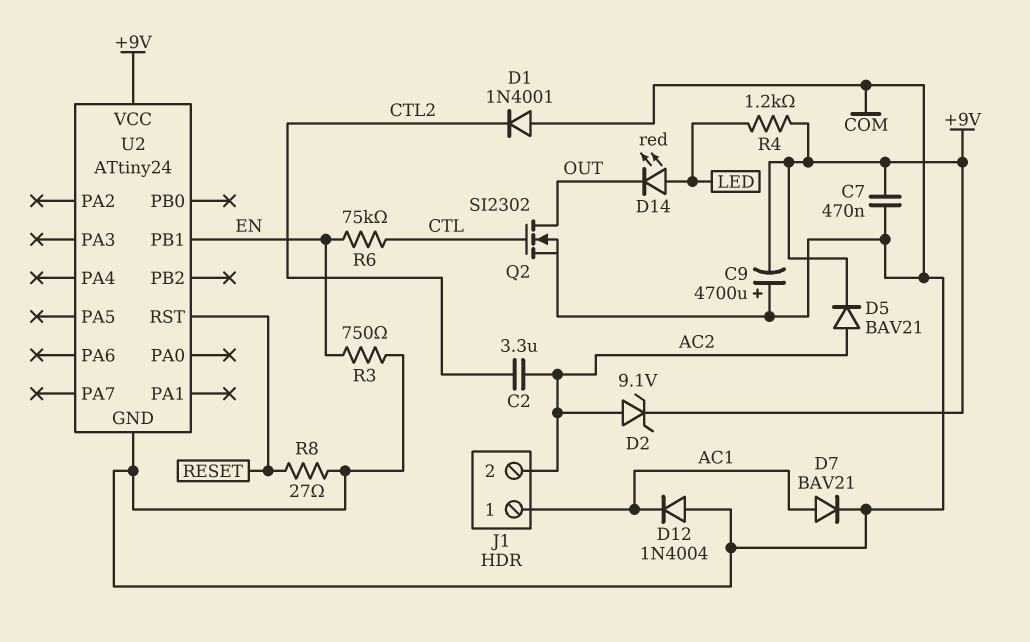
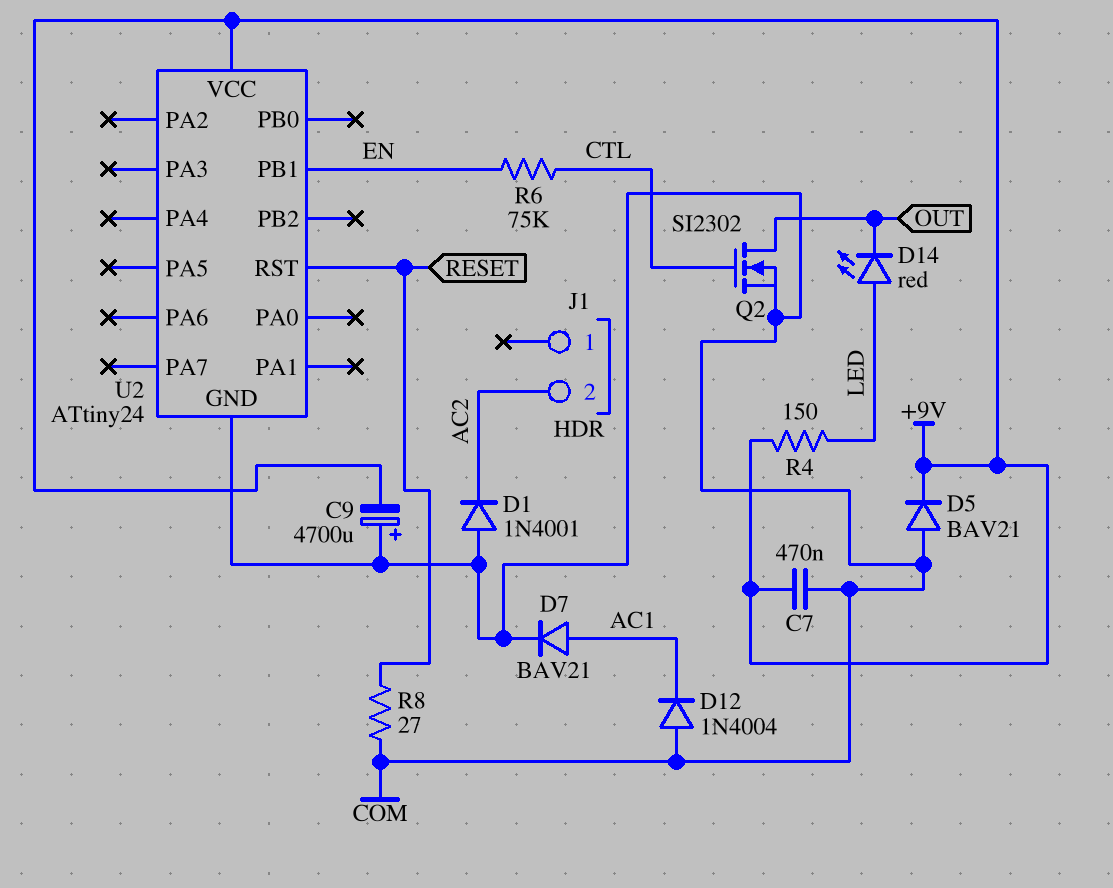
C2: 3.3uF (AC2, CTL2) -> none
D1: diode 1N4001 (A COM, K CTL2) -> diode 1N4001 (A COM, K AC2)
D2: zener 9.1V (A AC2, K +9V) -> none
D5: diode BAV21 (A AC2, K +9V) -> diode BAV21 (A COM, K +9V)
J1 pin 1: AC1 -> none
R3: 750 (COM, EN) -> none
R4: 1.2k (+9V, LED) -> 150 (+9V, LED)

